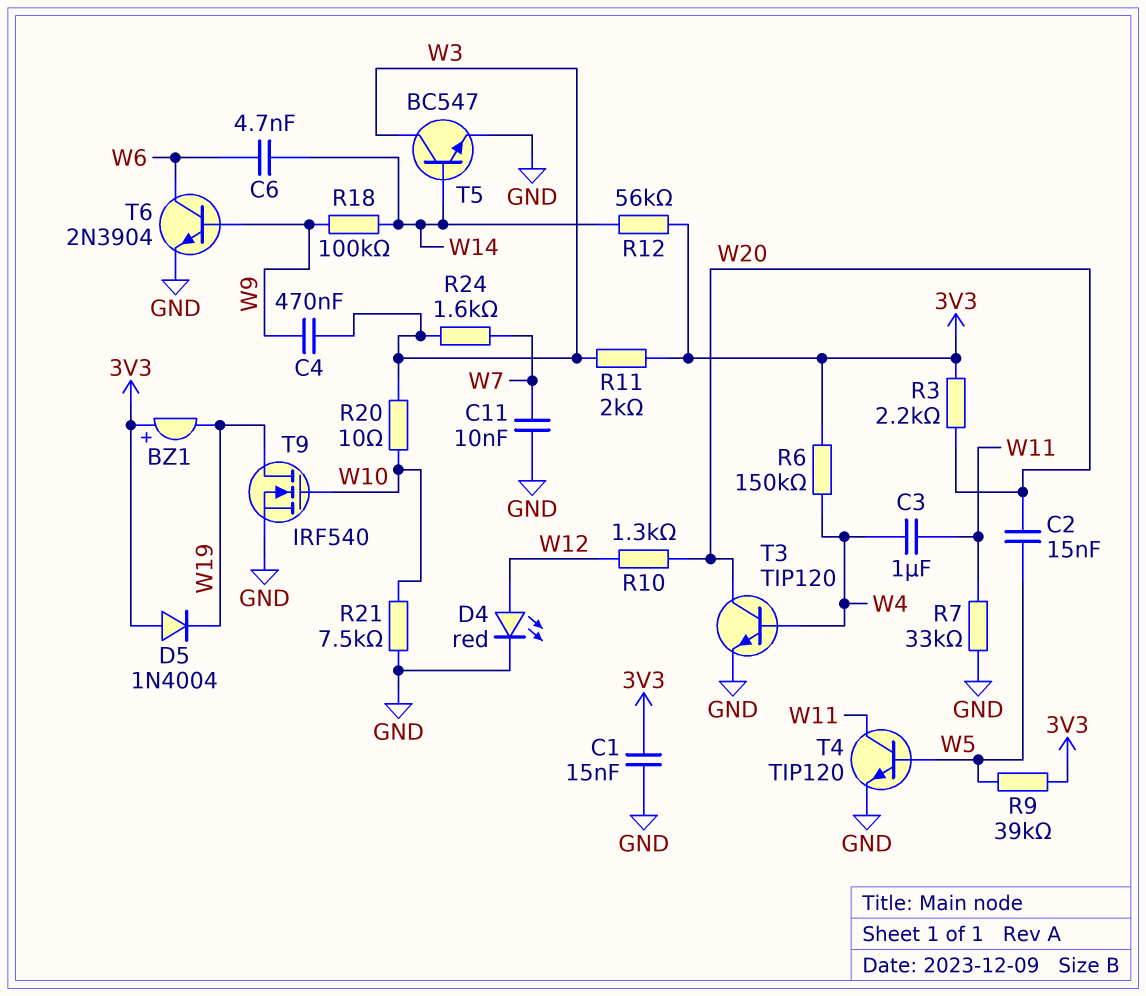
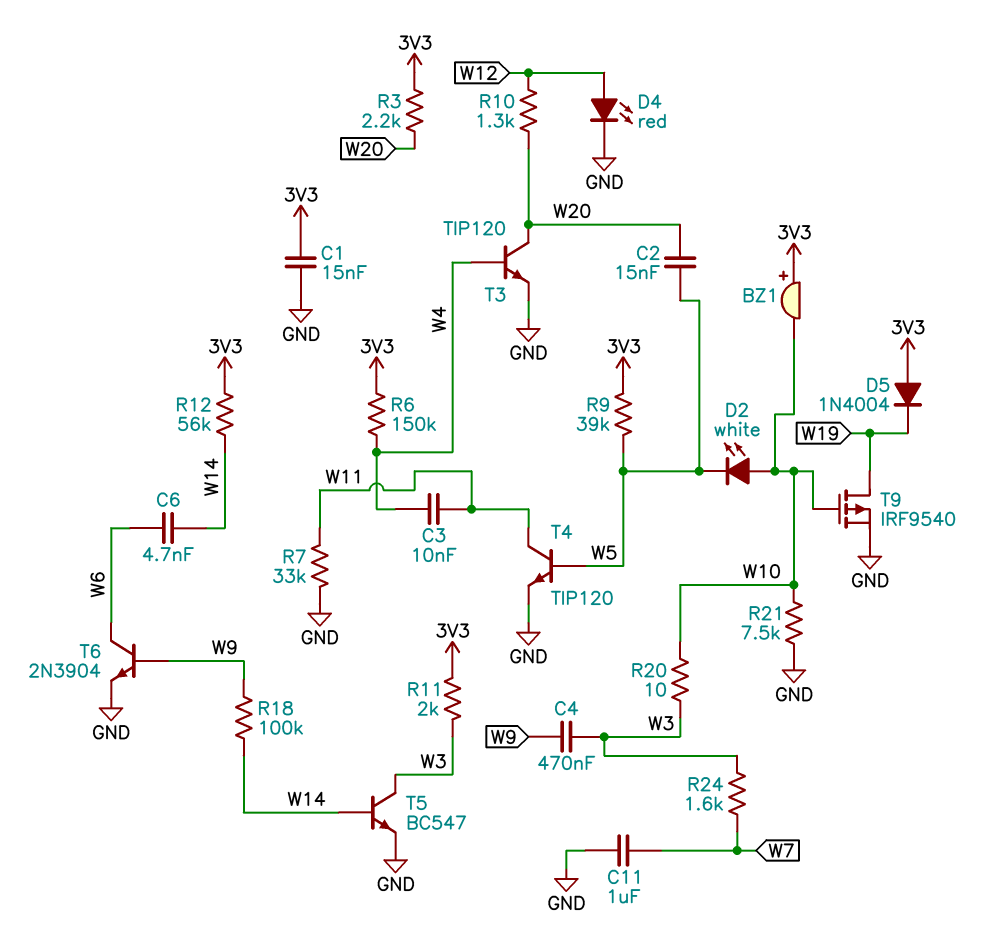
BZ1: buzzer (plus 3V3, minus W19) -> buzzer (plus 3V3, minus W10)
C3: 1uF (W4, W11) -> 10nF (W4, W11)
C11: 10nF (GND, W7) -> 1uF (GND, W7)
D2: none -> LED white (A W10, K W5)
T9: NMOS IRF540 (G W10, D W19, S GND) -> PMOS IRF9540 (G W10, D W19, S GND)

